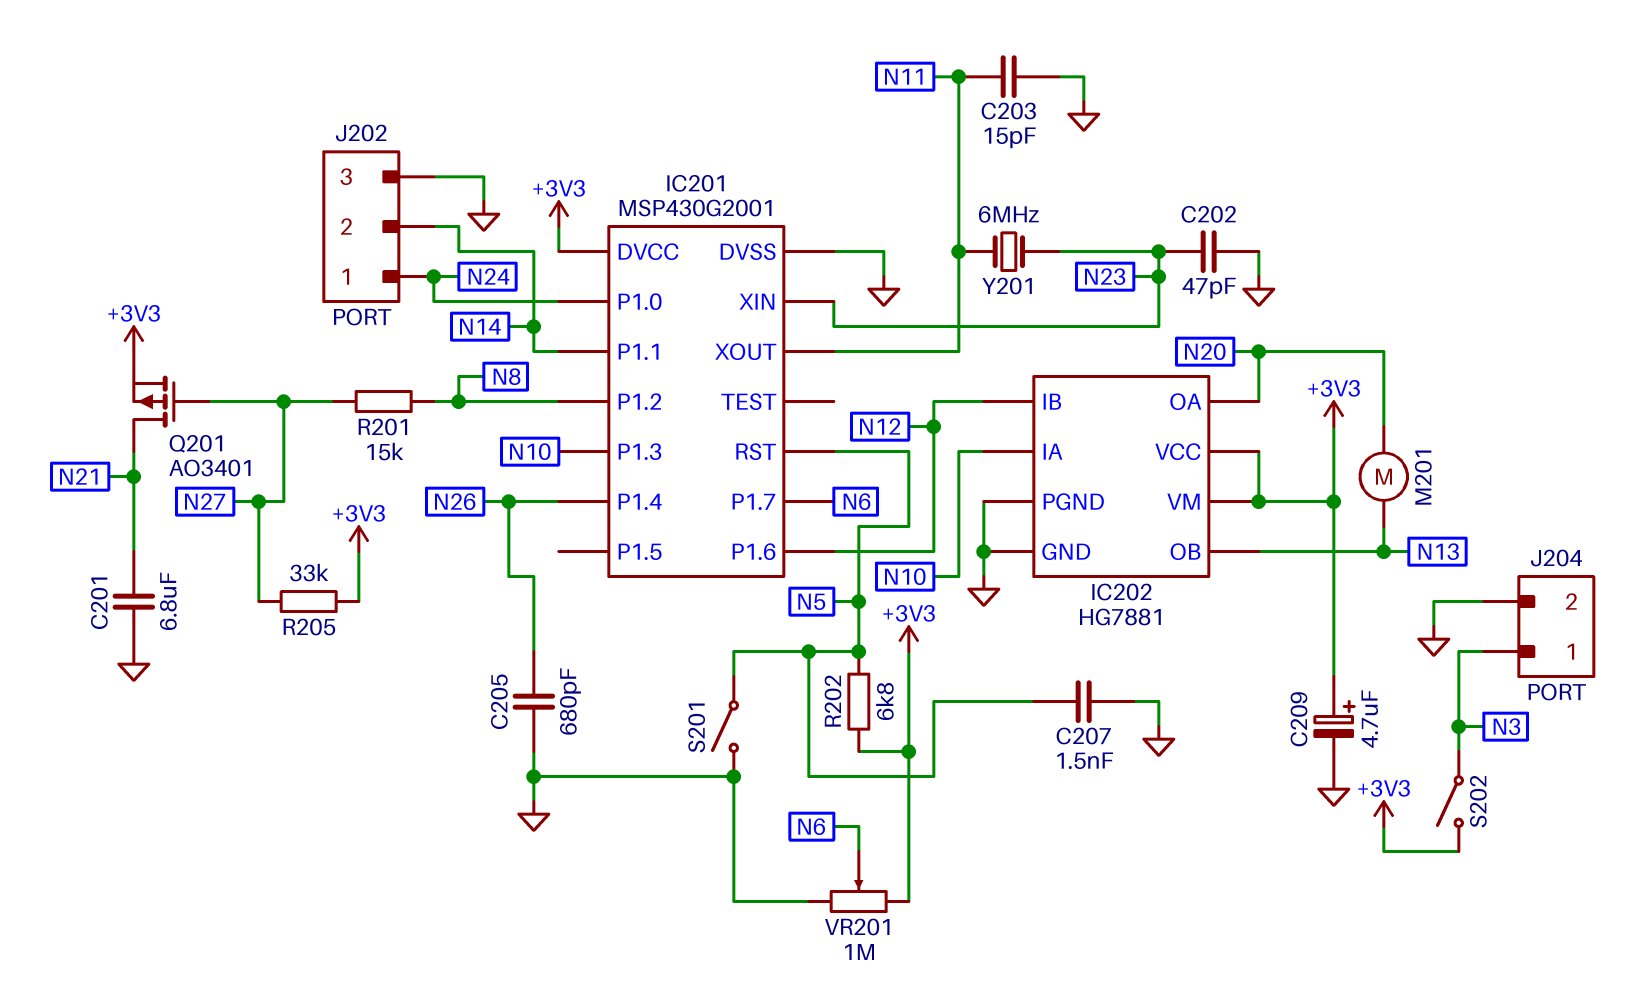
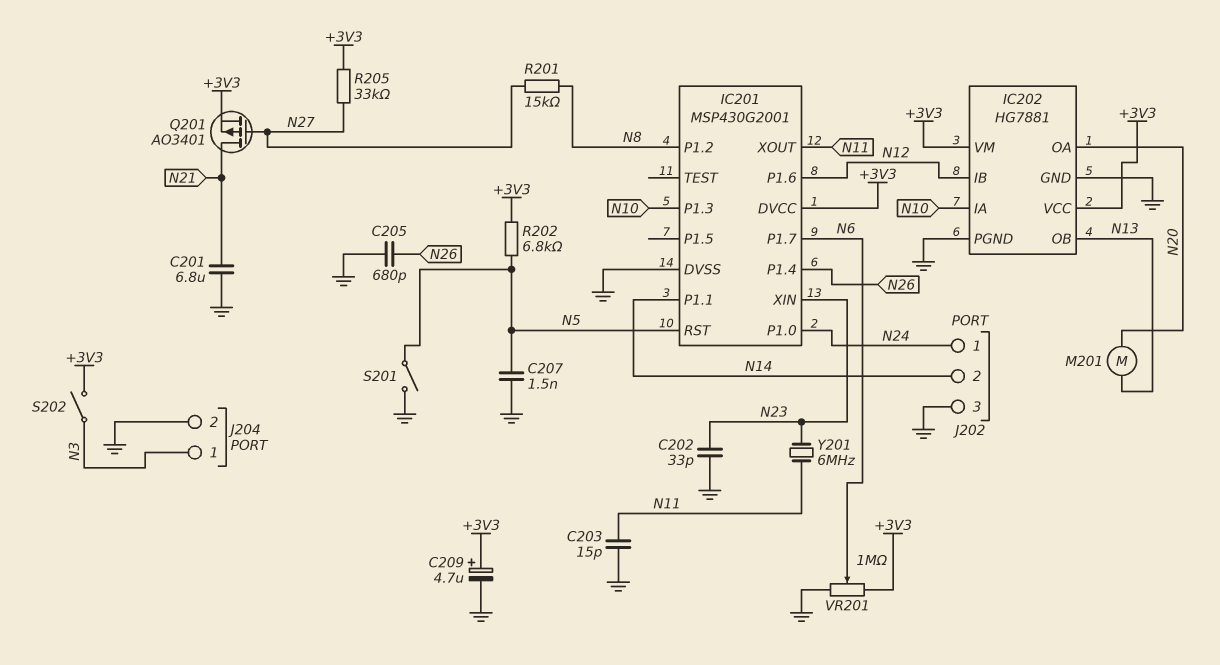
C202: 47pF (GND, N23) -> 33pF (GND, N23)

